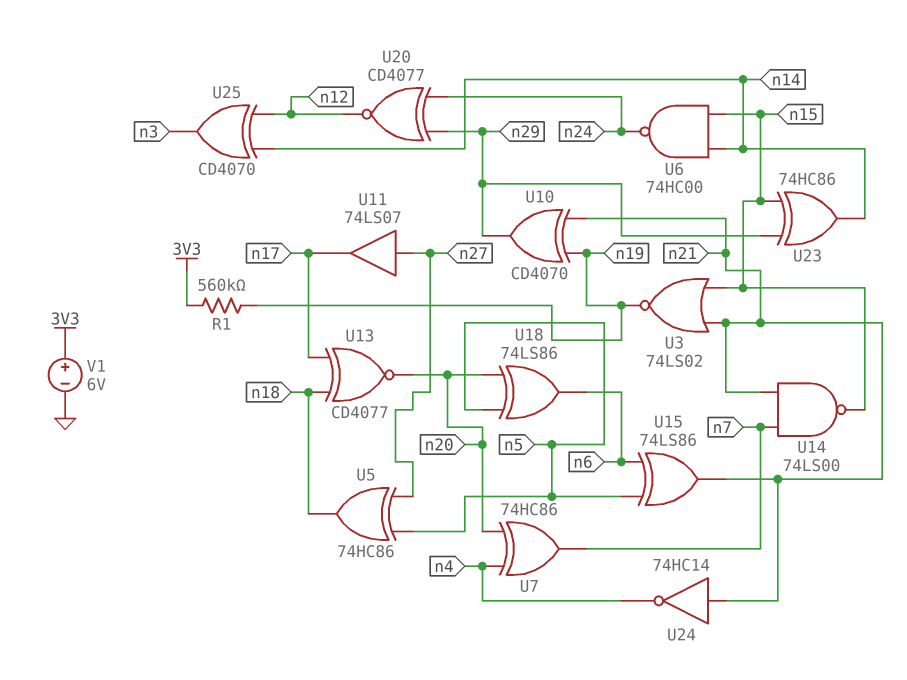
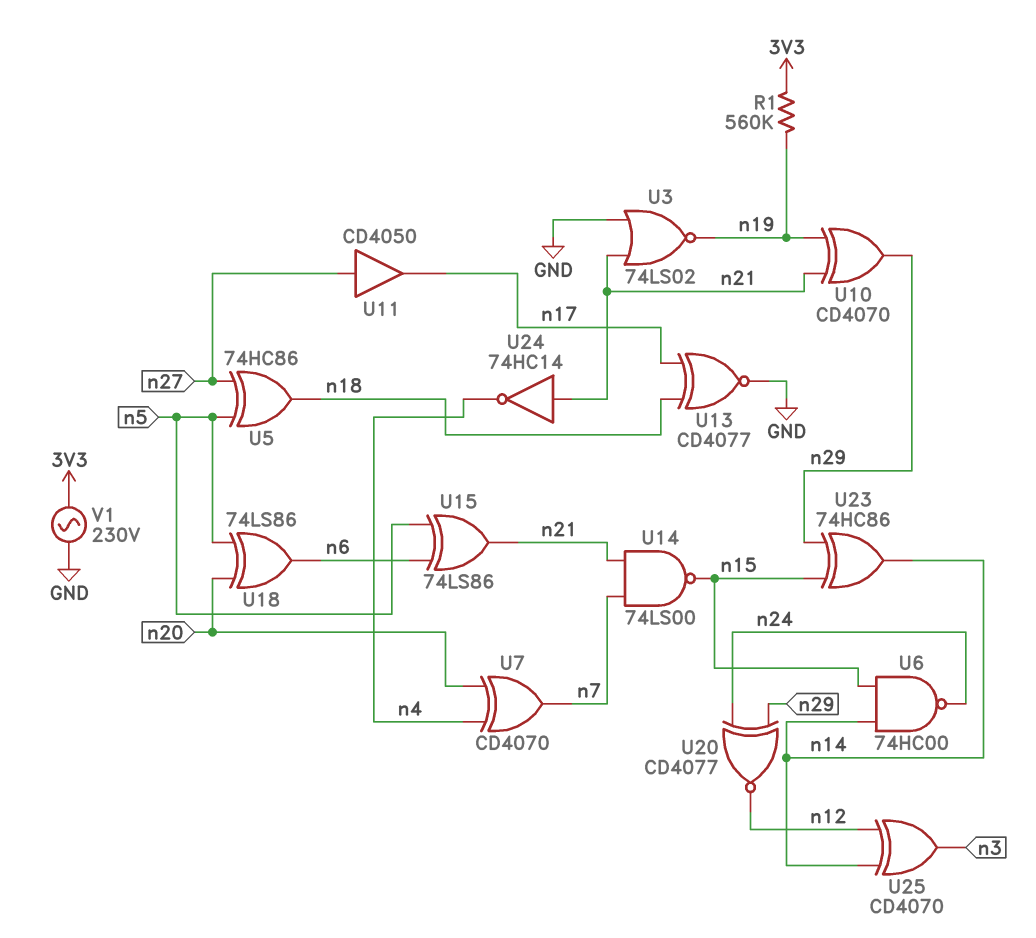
U3: NOR 74LS02 (in n15, in n21, out n19) -> NOR 74LS02 (in GND, in n21, out n19)
U7: XOR 74HC86 (in n4, in n20, out n7) -> XOR CD4070 (in n4, in n20, out n7)
U11: buffer 74LS07 (in n27, out n17) -> buffer CD4050 (in n27, out n17)
U13: XNOR CD4077 (in n17, in n18, out n20) -> XNOR CD4077 (in n17, in n18, out GND)
V1: 6V (plus 3V3, minus GND) -> AC 230V (3V3, GND)

